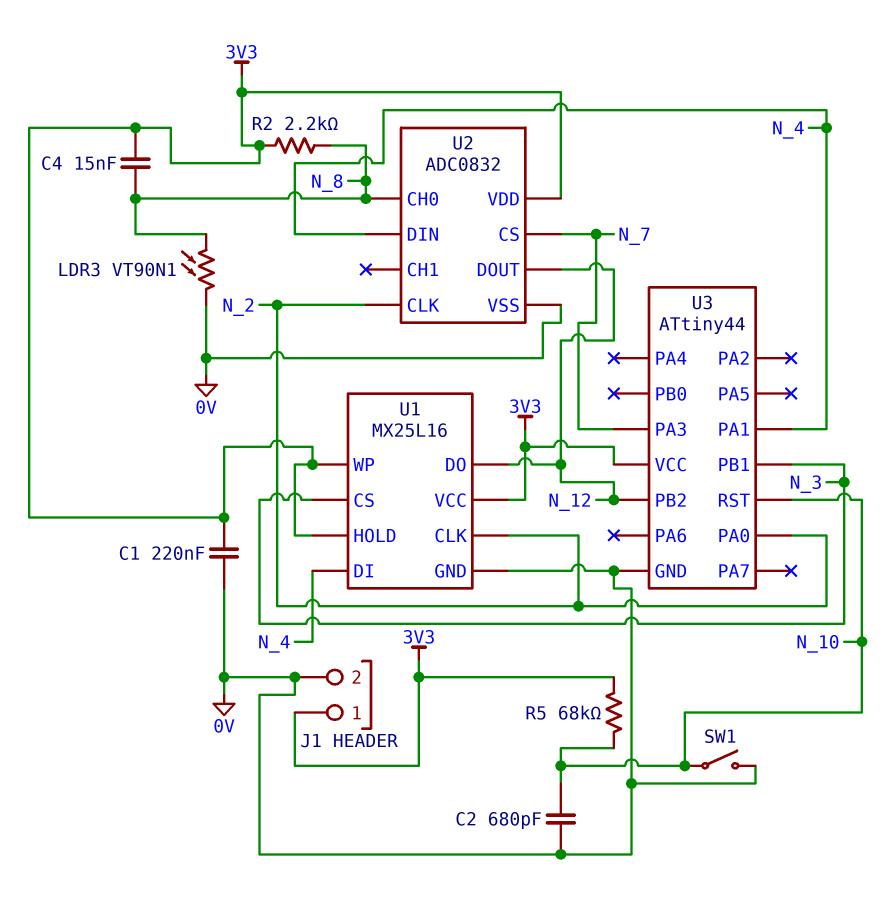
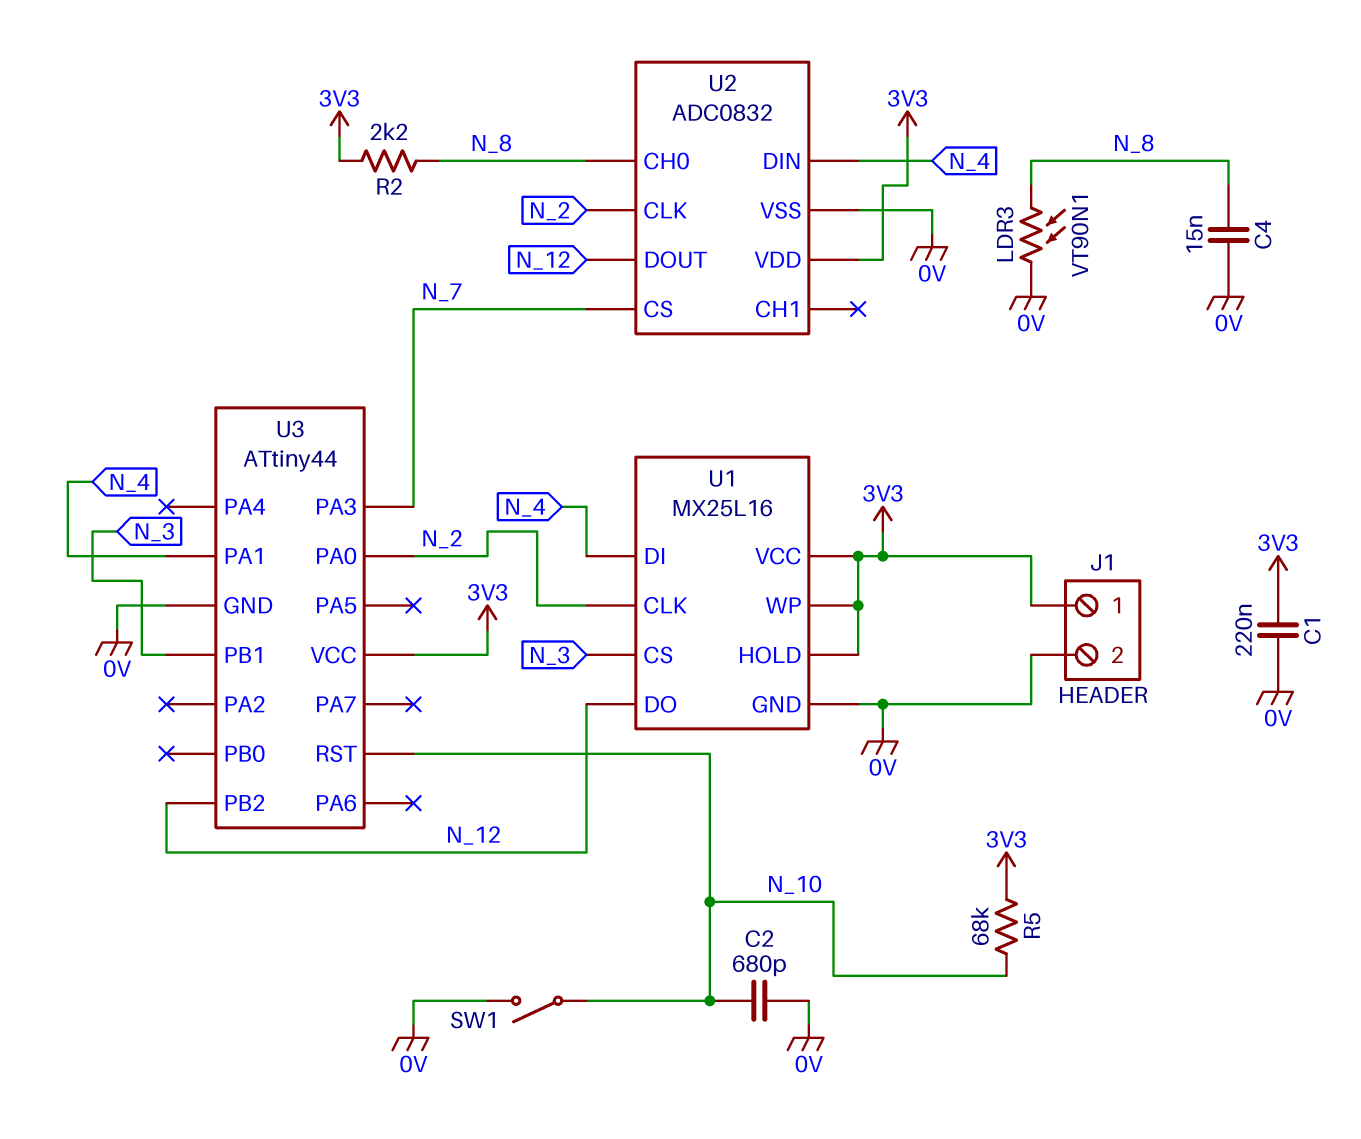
C4: 15nF (3V3, N_8) -> 15nF (0V, N_8)

